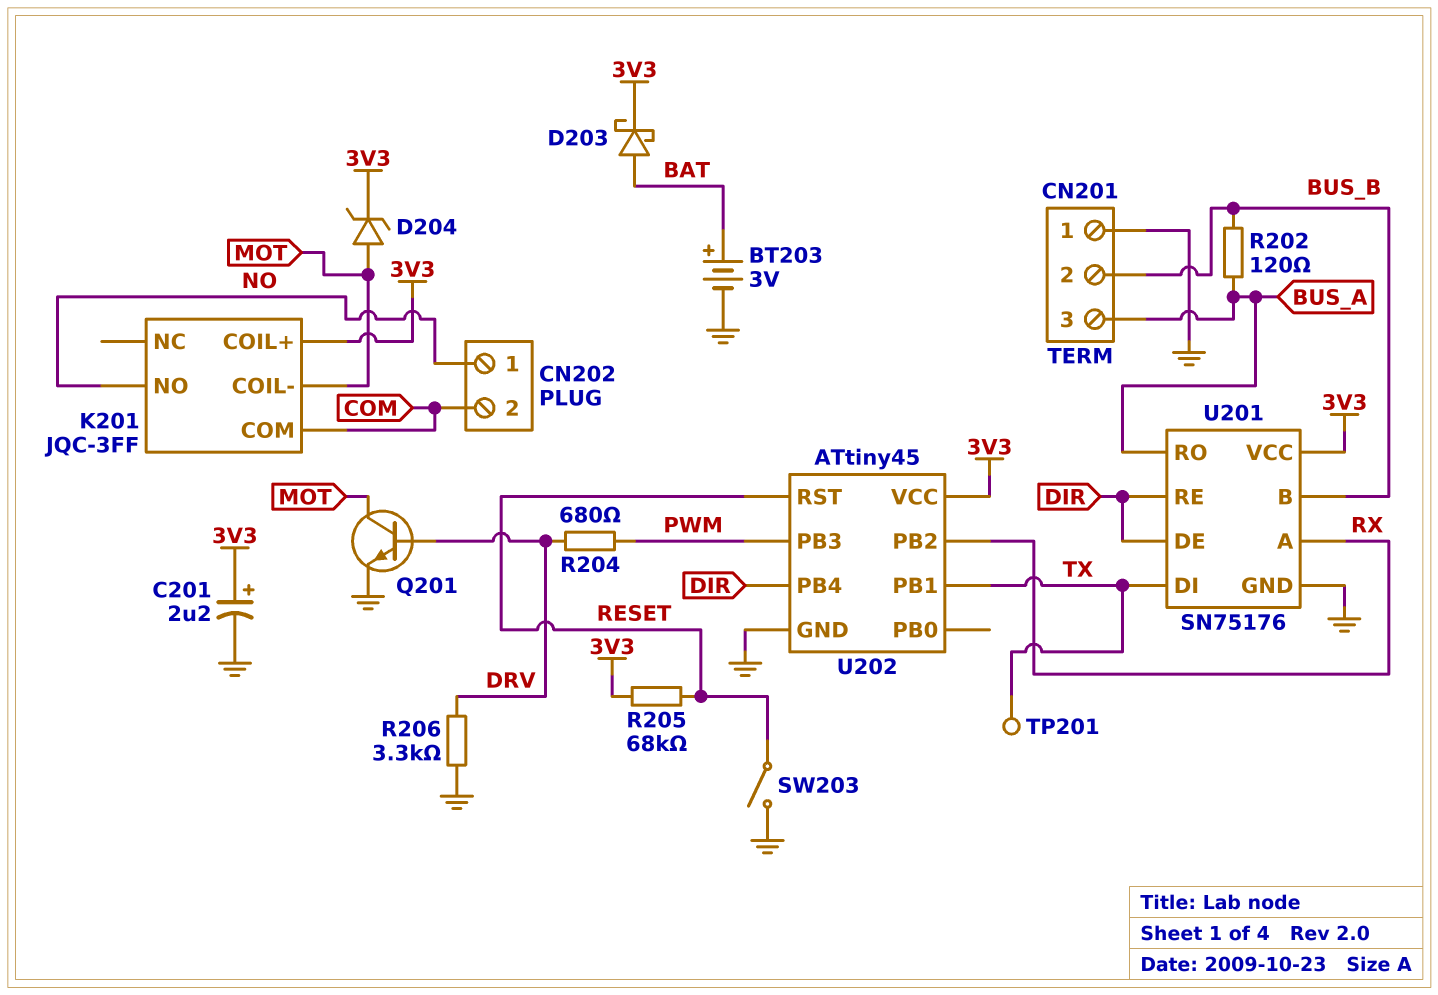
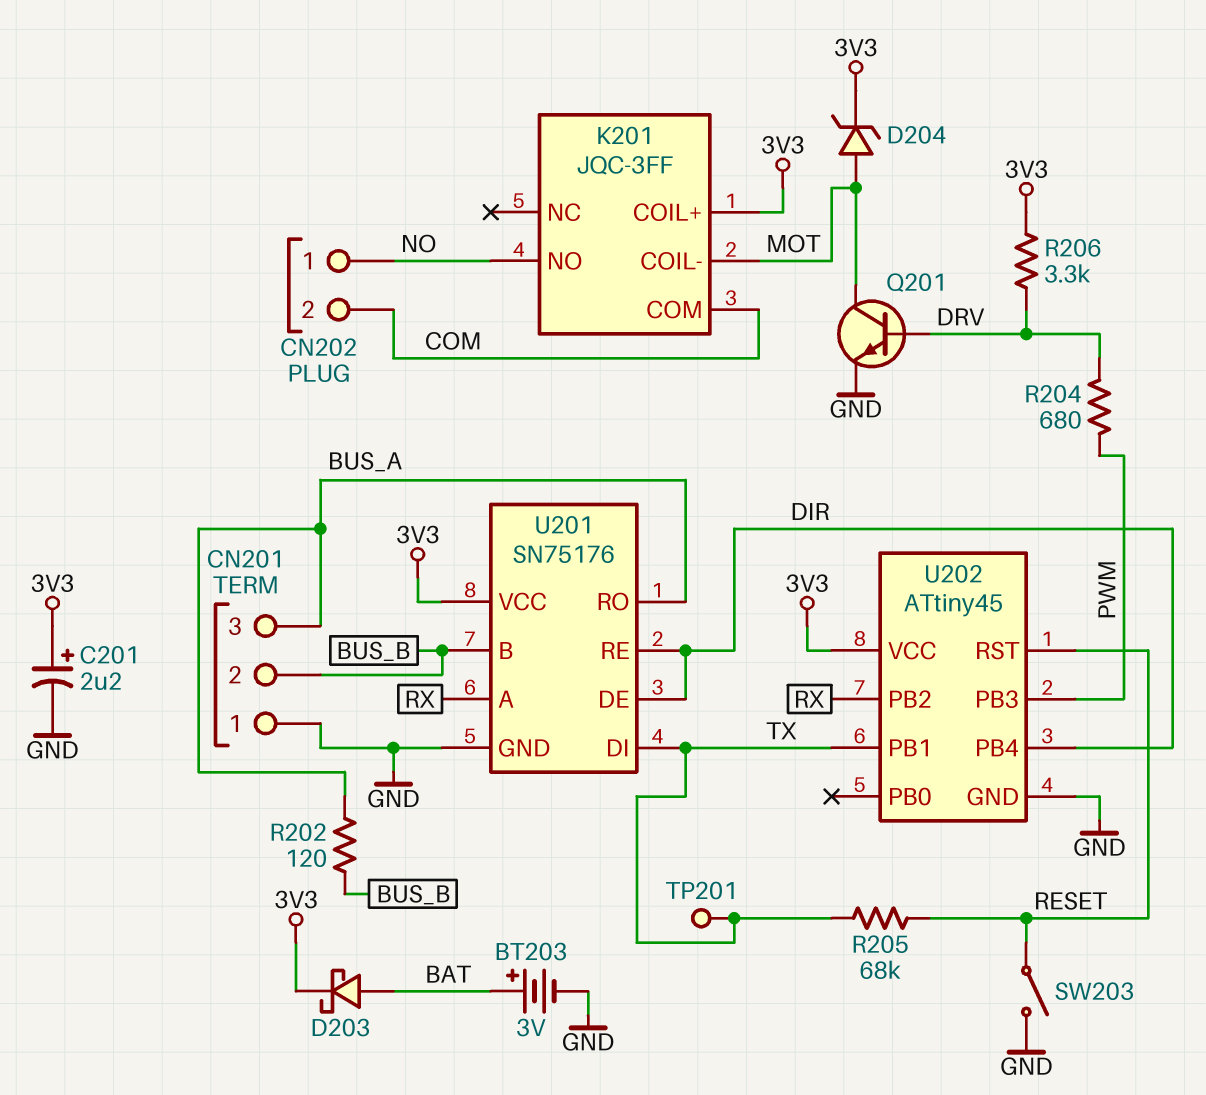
R205: 68k (3V3, RESET) -> 68k (RESET, TX)
R206: 3.3k (DRV, GND) -> 3.3k (3V3, DRV)

